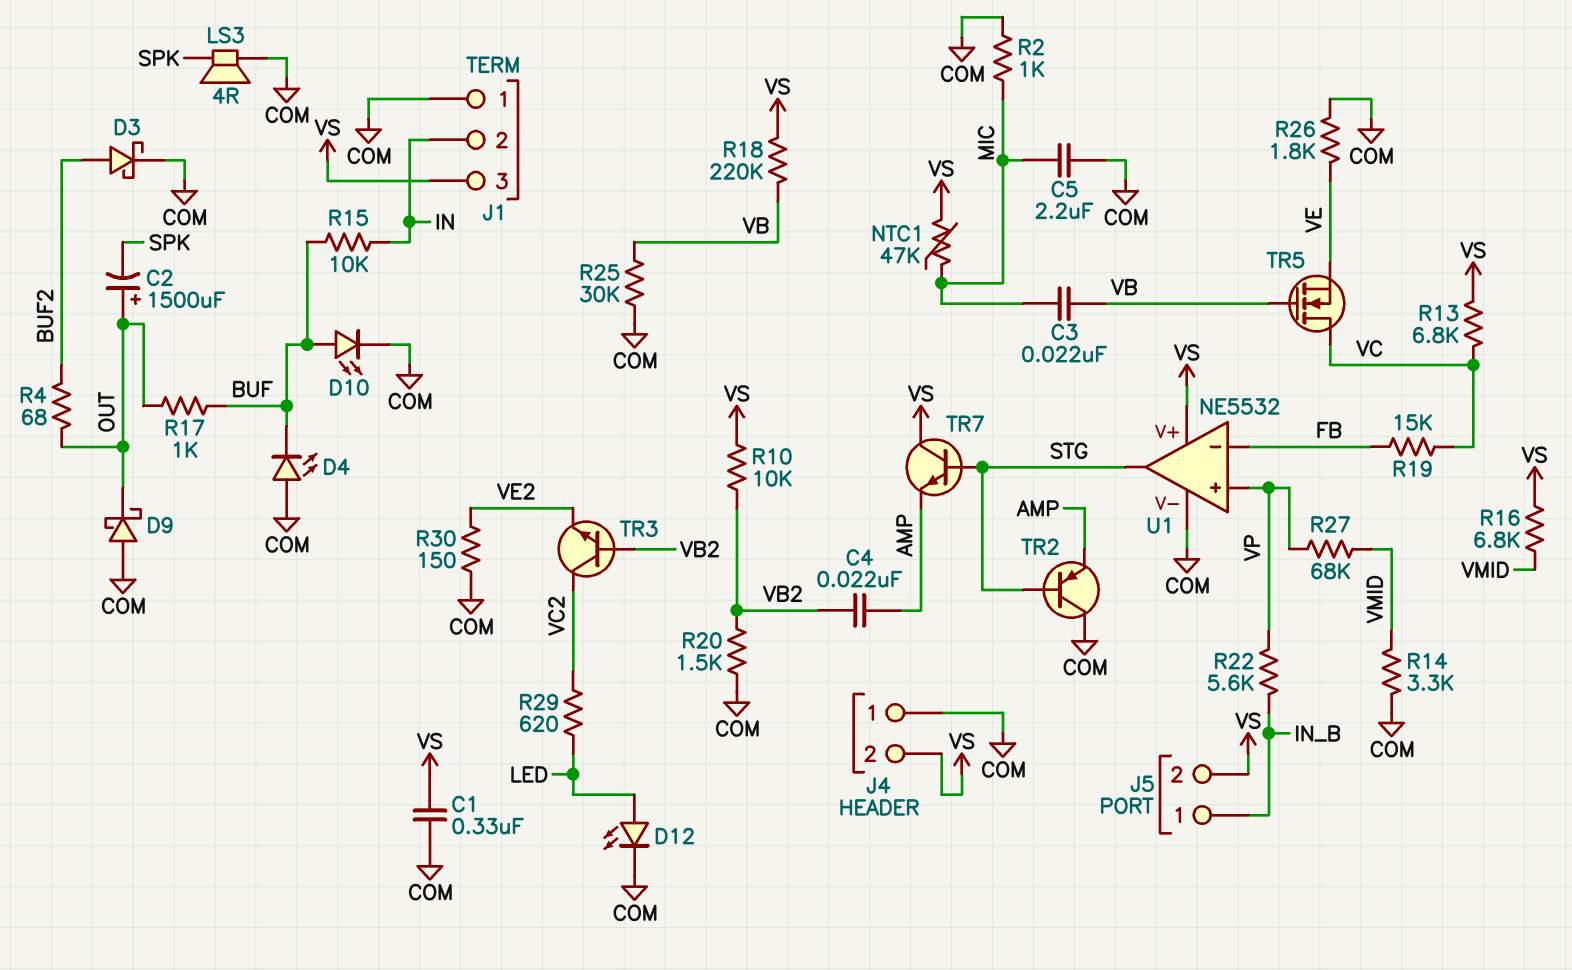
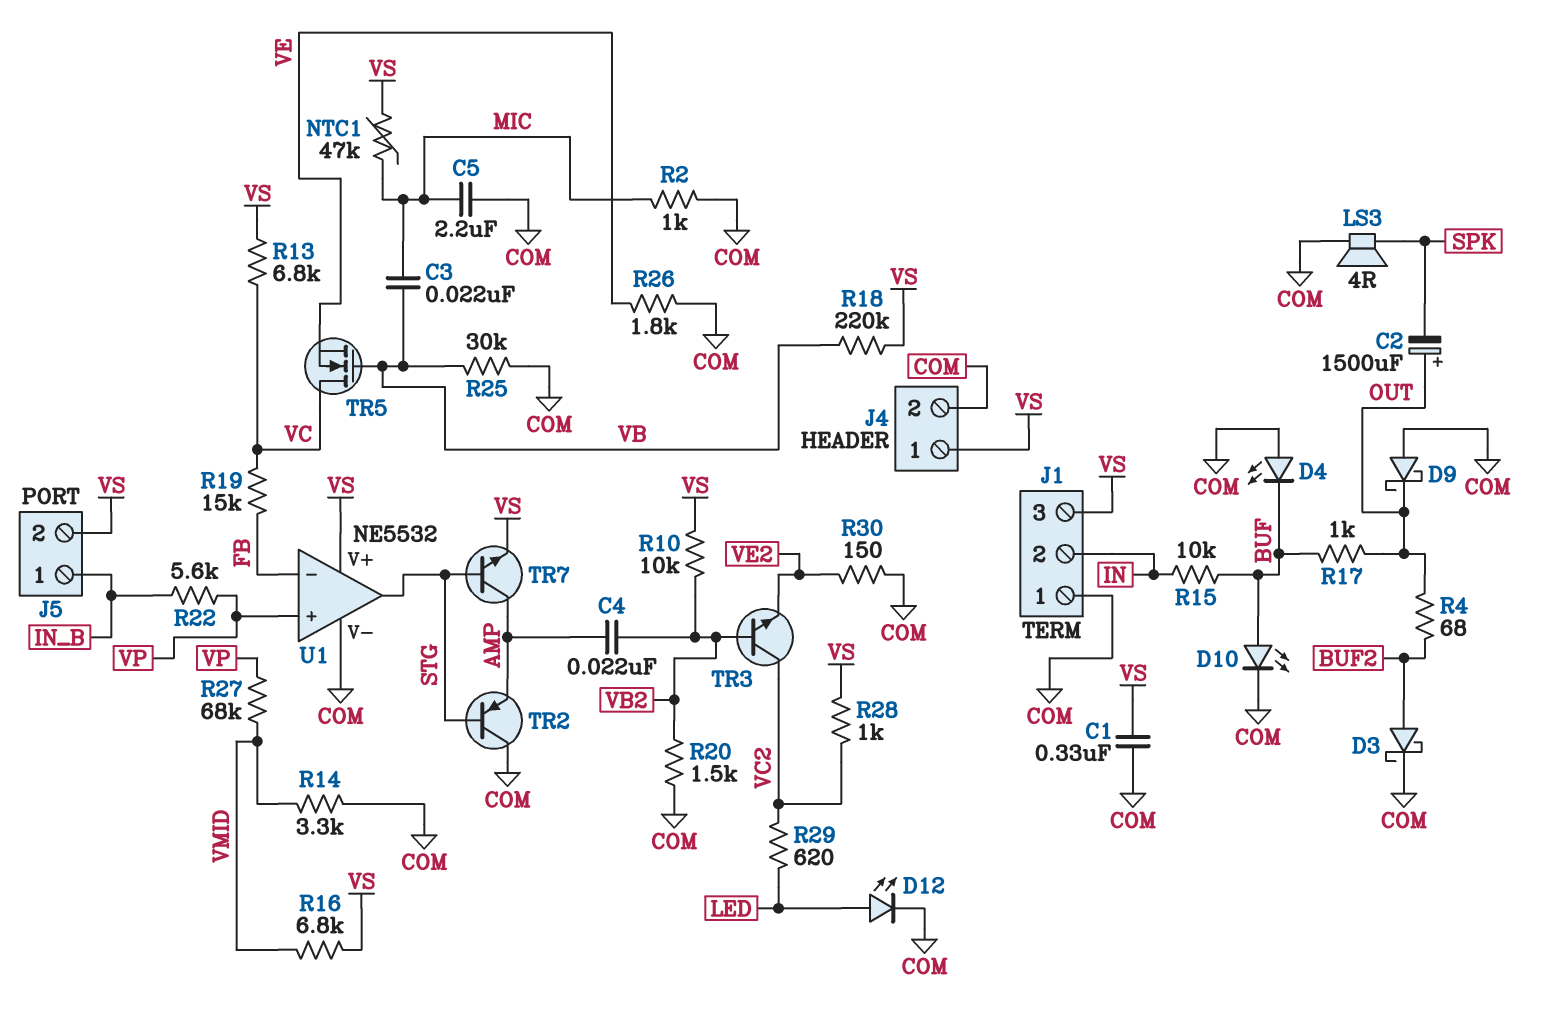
J4 pin 1: COM -> VS
J4 pin 2: VS -> COM
R28: none -> 1k (VC2, VS)
TR7: NPN (B STG, C VS, E AMP) -> NPN (B STG, C AMP, E VS)

